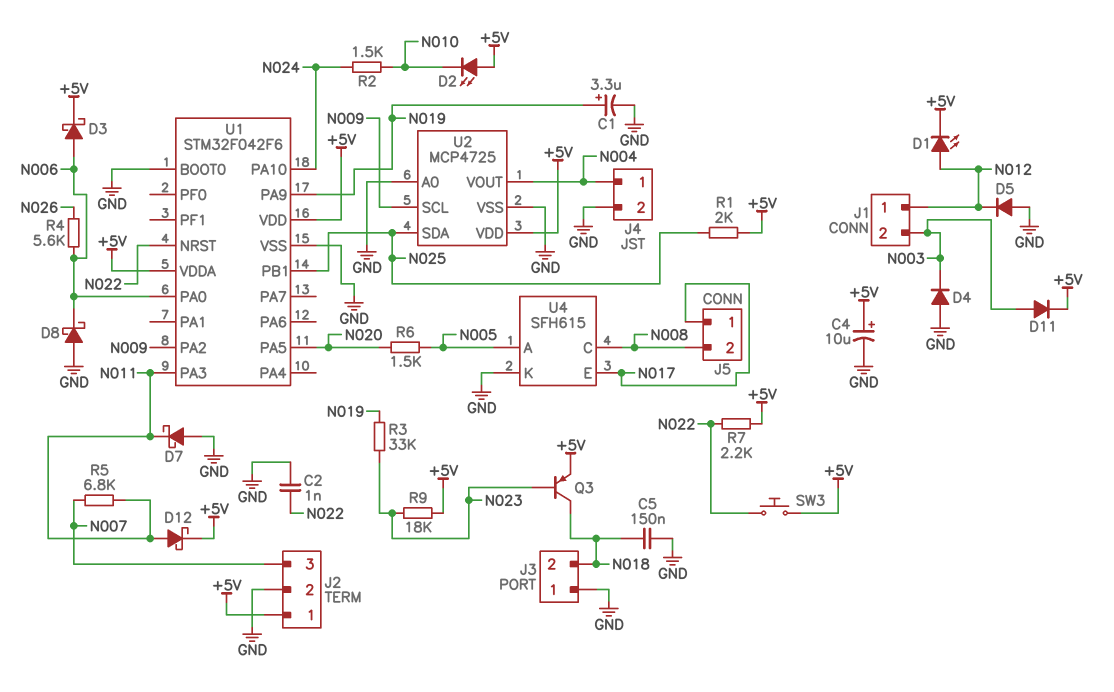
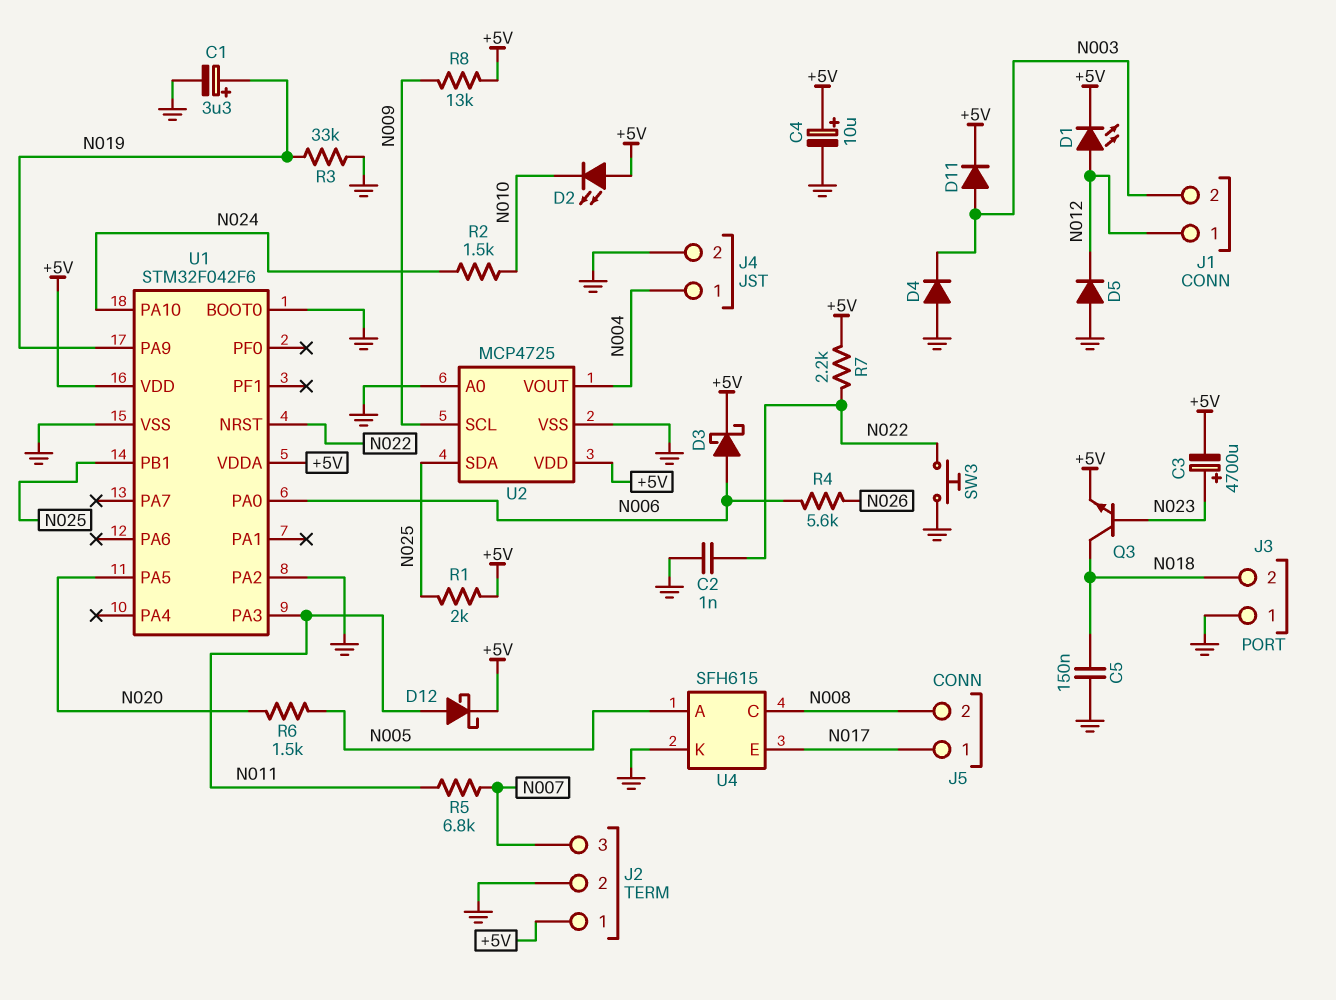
C3: none -> 4700uF (plus N023, minus +5V)
D7: schottky (A GND, K N011) -> none
D8: schottky (A GND, K N006) -> none
Q3: PNP (B N023, C N018, E +5V) -> NPN (B N023, C N018, E +5V)
R3: 33k (N019, N023) -> 33k (GND, N019)
R8: none -> 13k (+5V, N009)
R9: 18k (+5V, N023) -> none
SW3: button (+5V, N022) -> button (GND, N022)
U1 pin PA2: N009 -> GND

